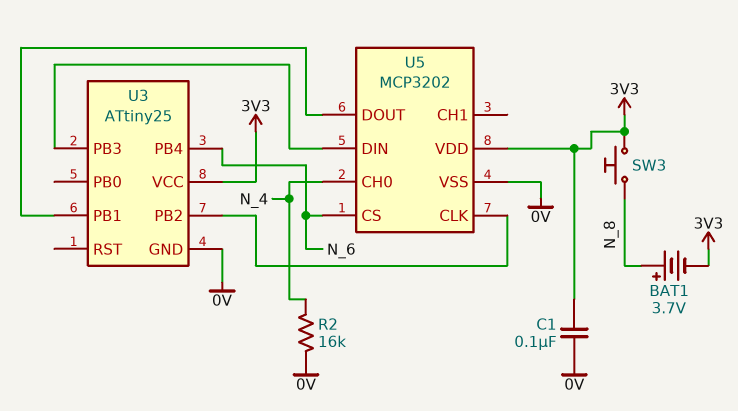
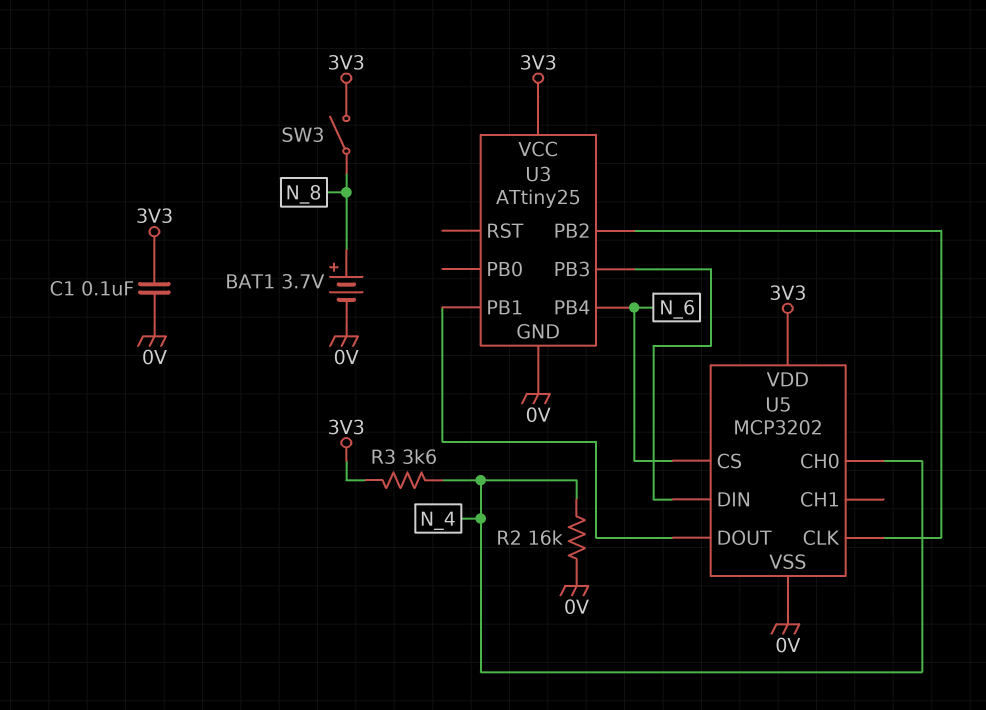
BAT1: 3.7V (plus N_8, minus 3V3) -> 3.7V (plus N_8, minus 0V)
R3: none -> 3.6k (3V3, N_4)
SW3: button (3V3, N_8) -> switch (3V3, N_8)

